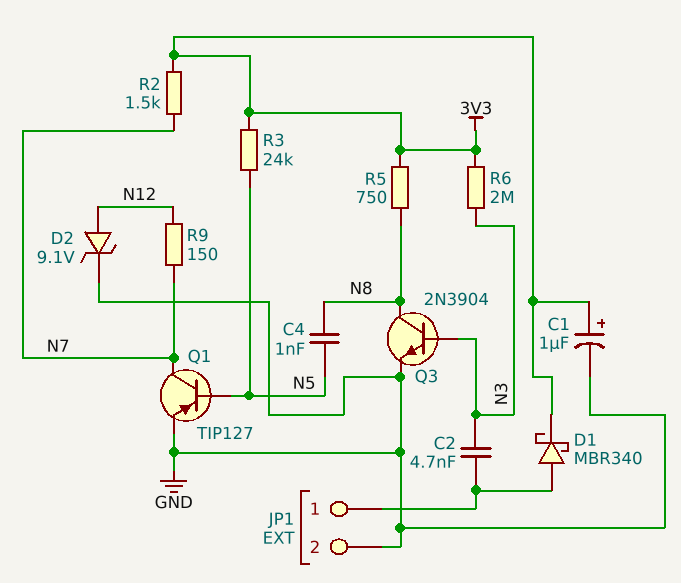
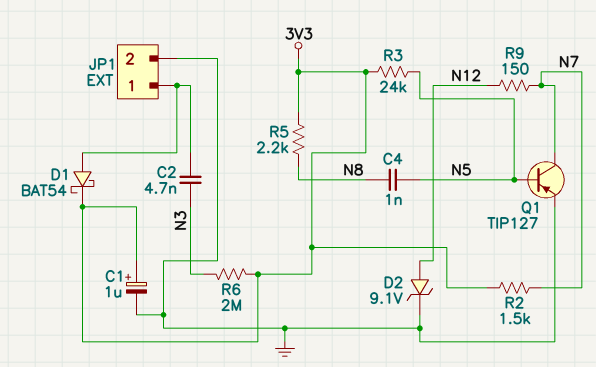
D1: schottky MBR340 (A JP1/1, K 3V3) -> schottky BAT54 (A JP1/1, K 3V3)
Q3: NPN 2N3904 (B N3, C N8, E GND) -> none
R5: 750 (3V3, N8) -> 2.2k (3V3, N8)

